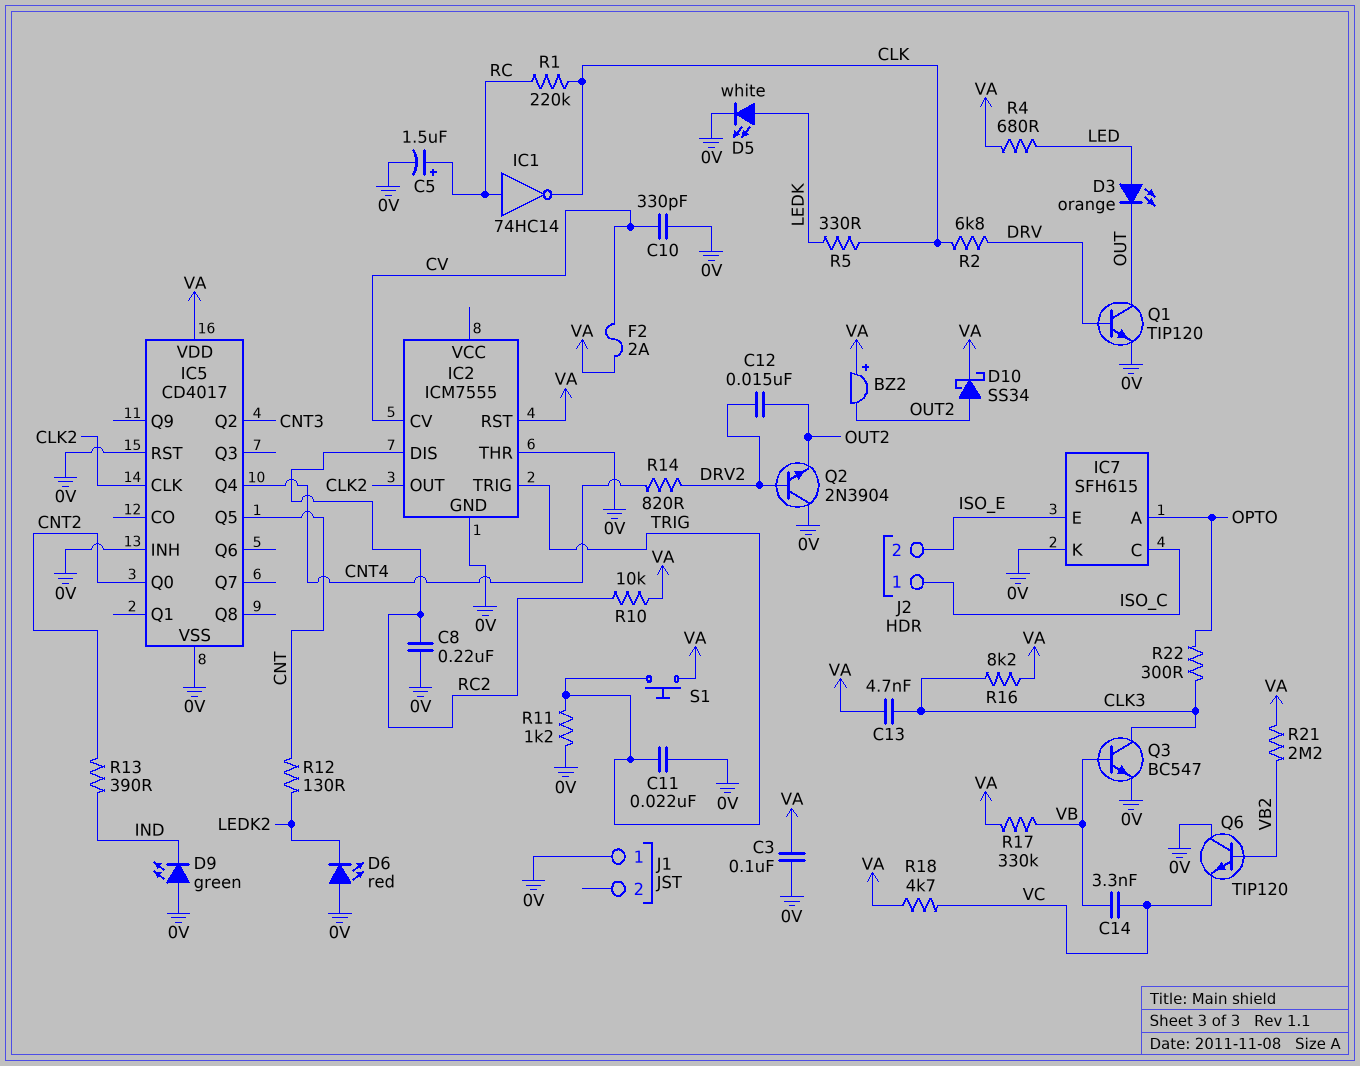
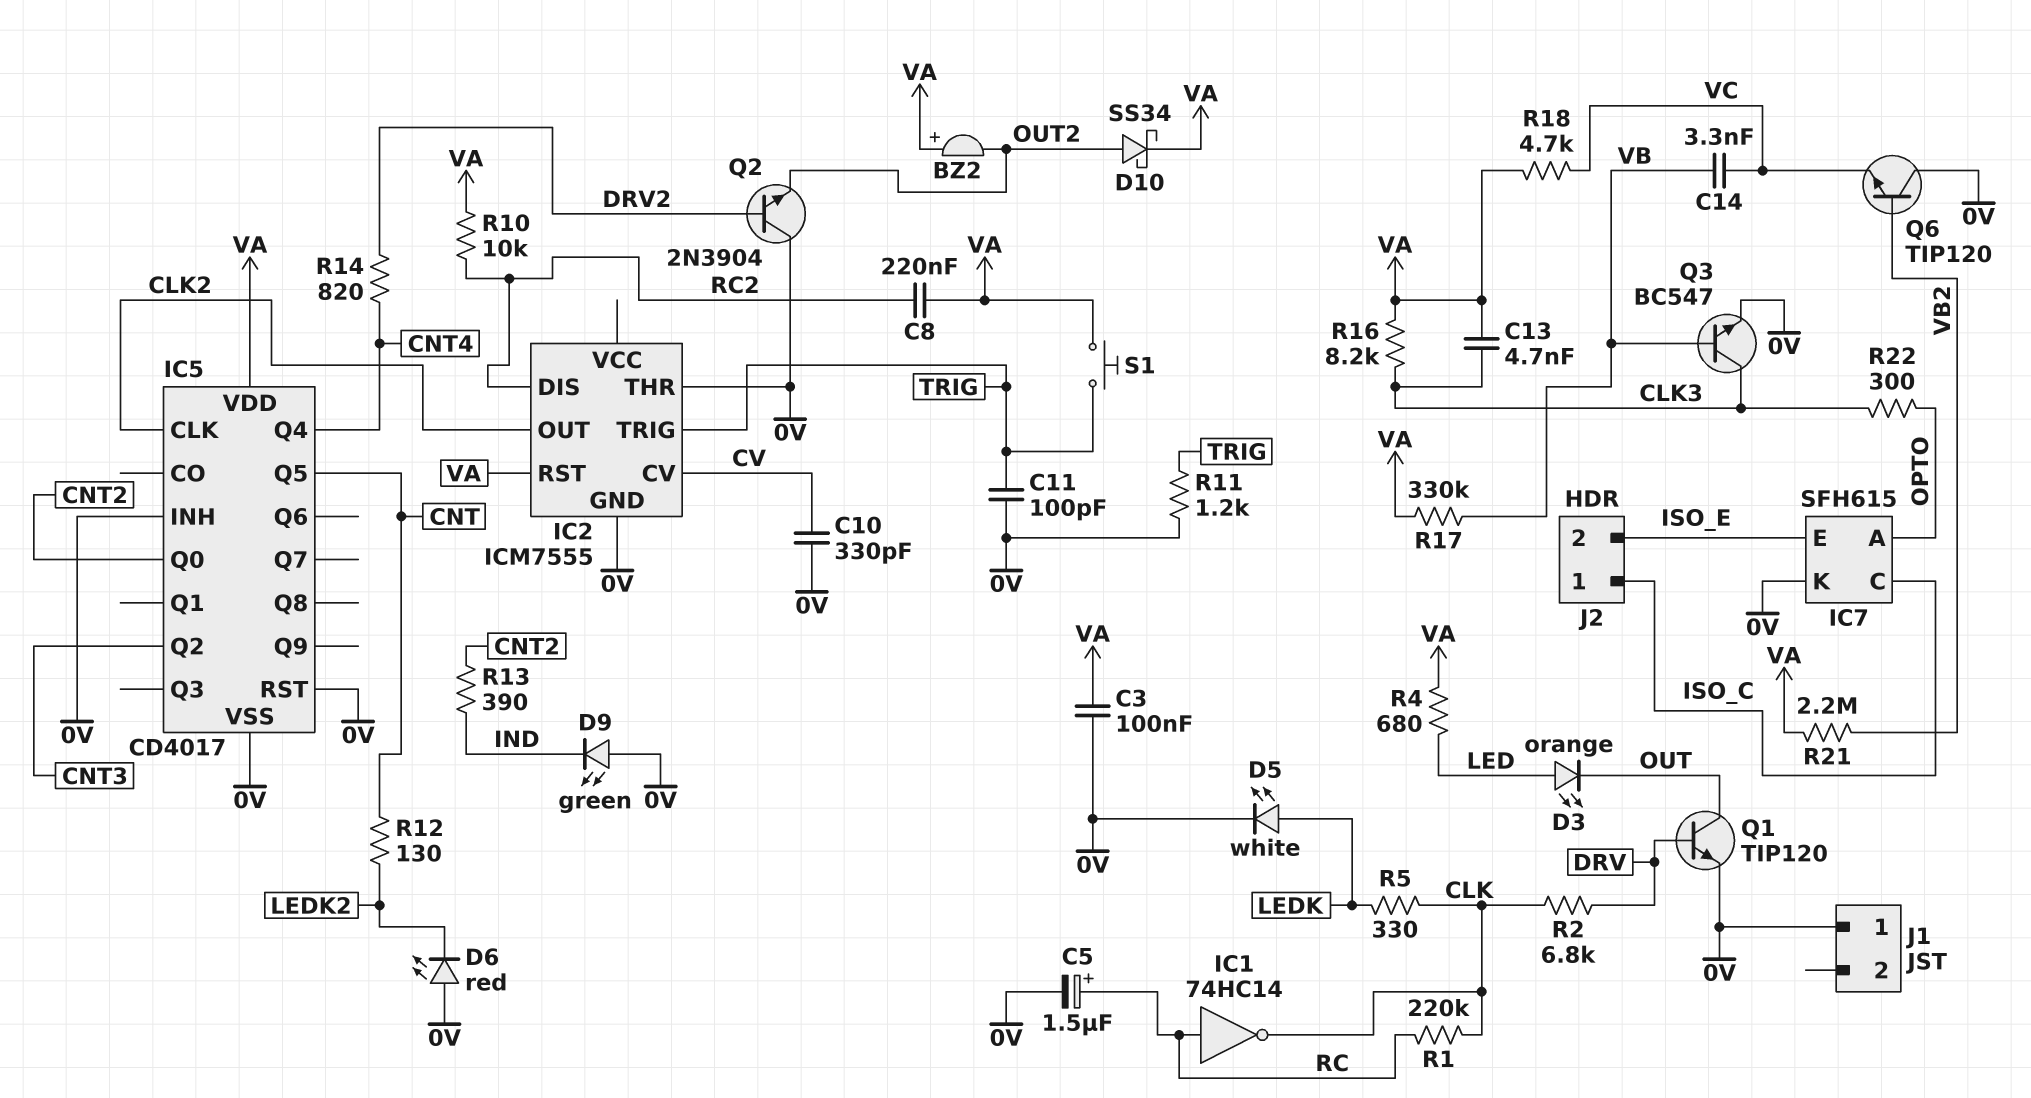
C8: 220nF (0V, RC2) -> 220nF (RC2, VA)
C11: 22nF (0V, TRIG) -> 100pF (0V, TRIG)
C12: 15nF (DRV2, OUT2) -> none
F2: 2A (CV, VA) -> none

